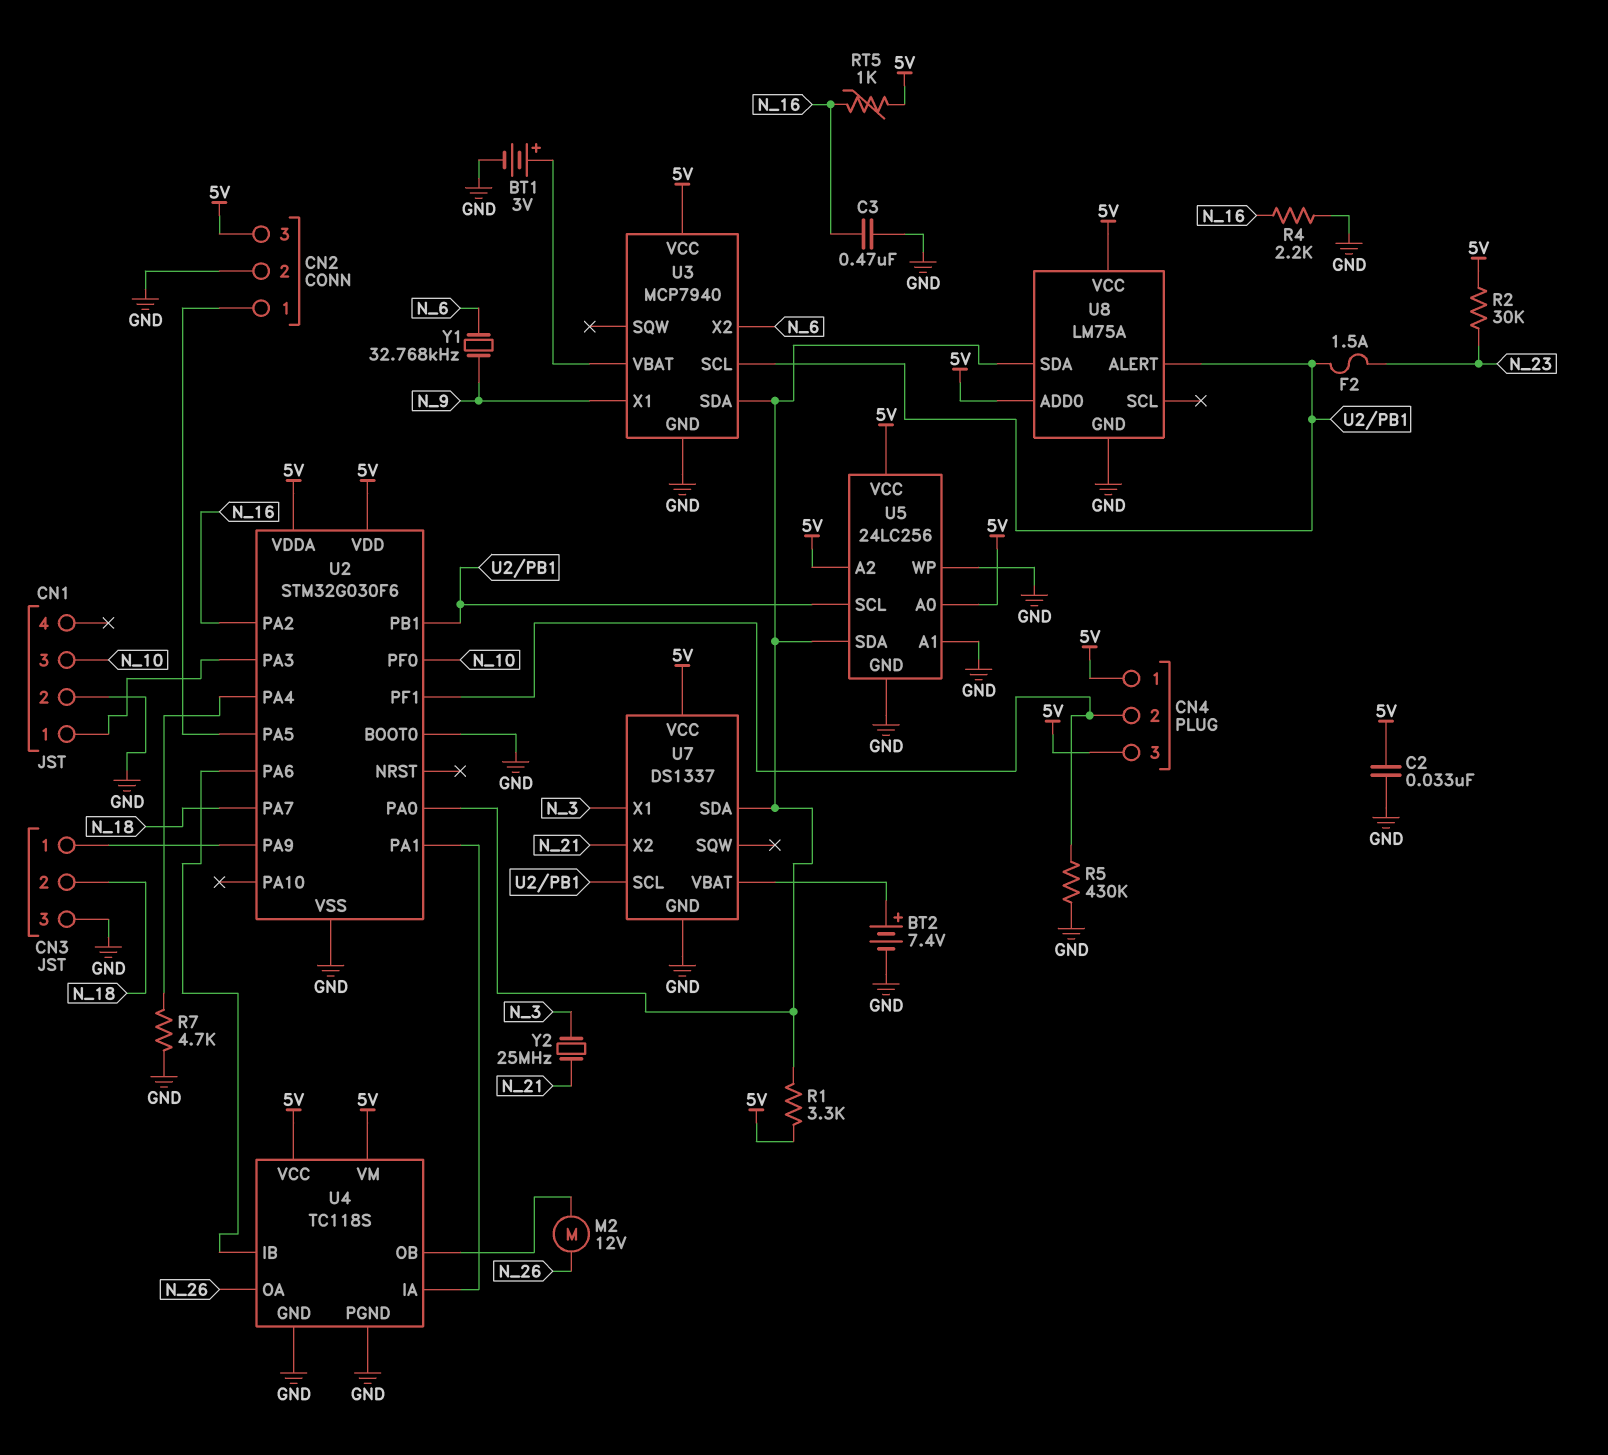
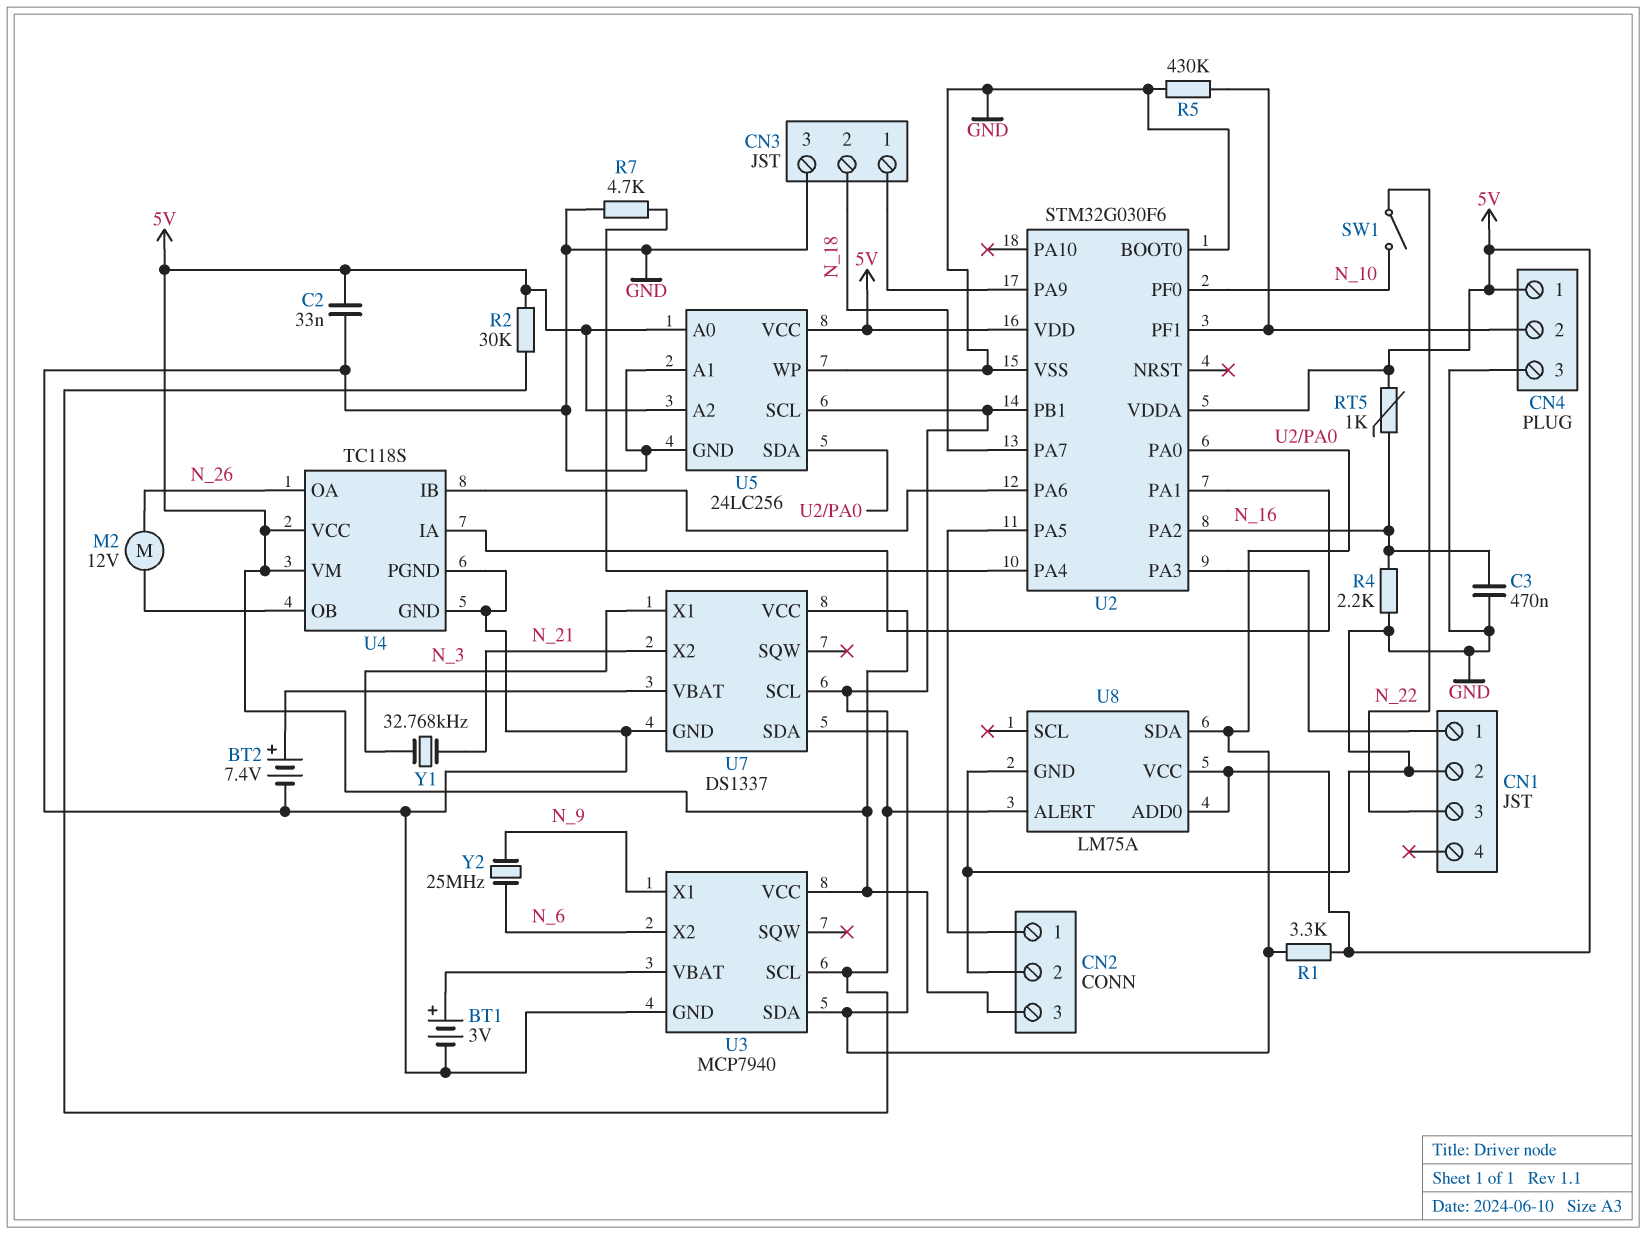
CN1 pin 3: N_10 -> N_22
CN4 pin 3: 5V -> GND
F2: 1.5A (N_23, U2/PB1) -> none
R2: 30k (5V, N_23) -> 30k (5V, U2/PB1)
SW1: none -> switch (N_10, N_22)
Y1: 32.768kHz (N_6, N_9) -> 32.768kHz (N_3, N_21)
Y2: 25MHz (N_3, N_21) -> 25MHz (N_6, N_9)

